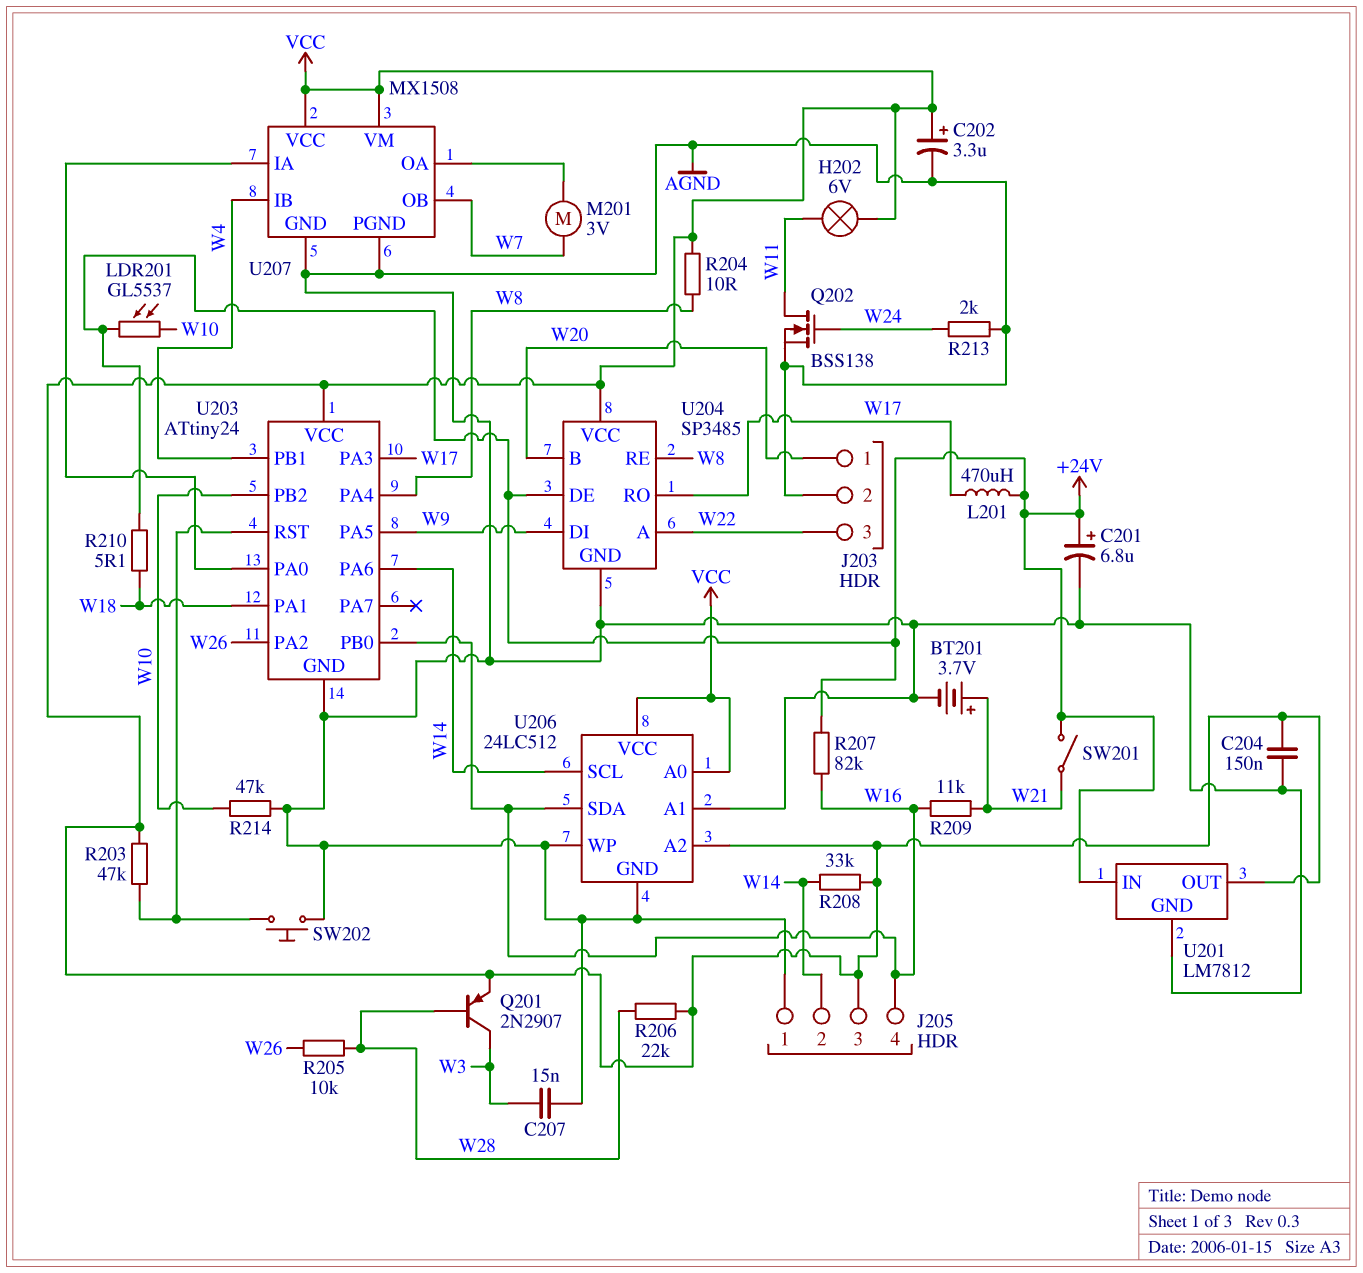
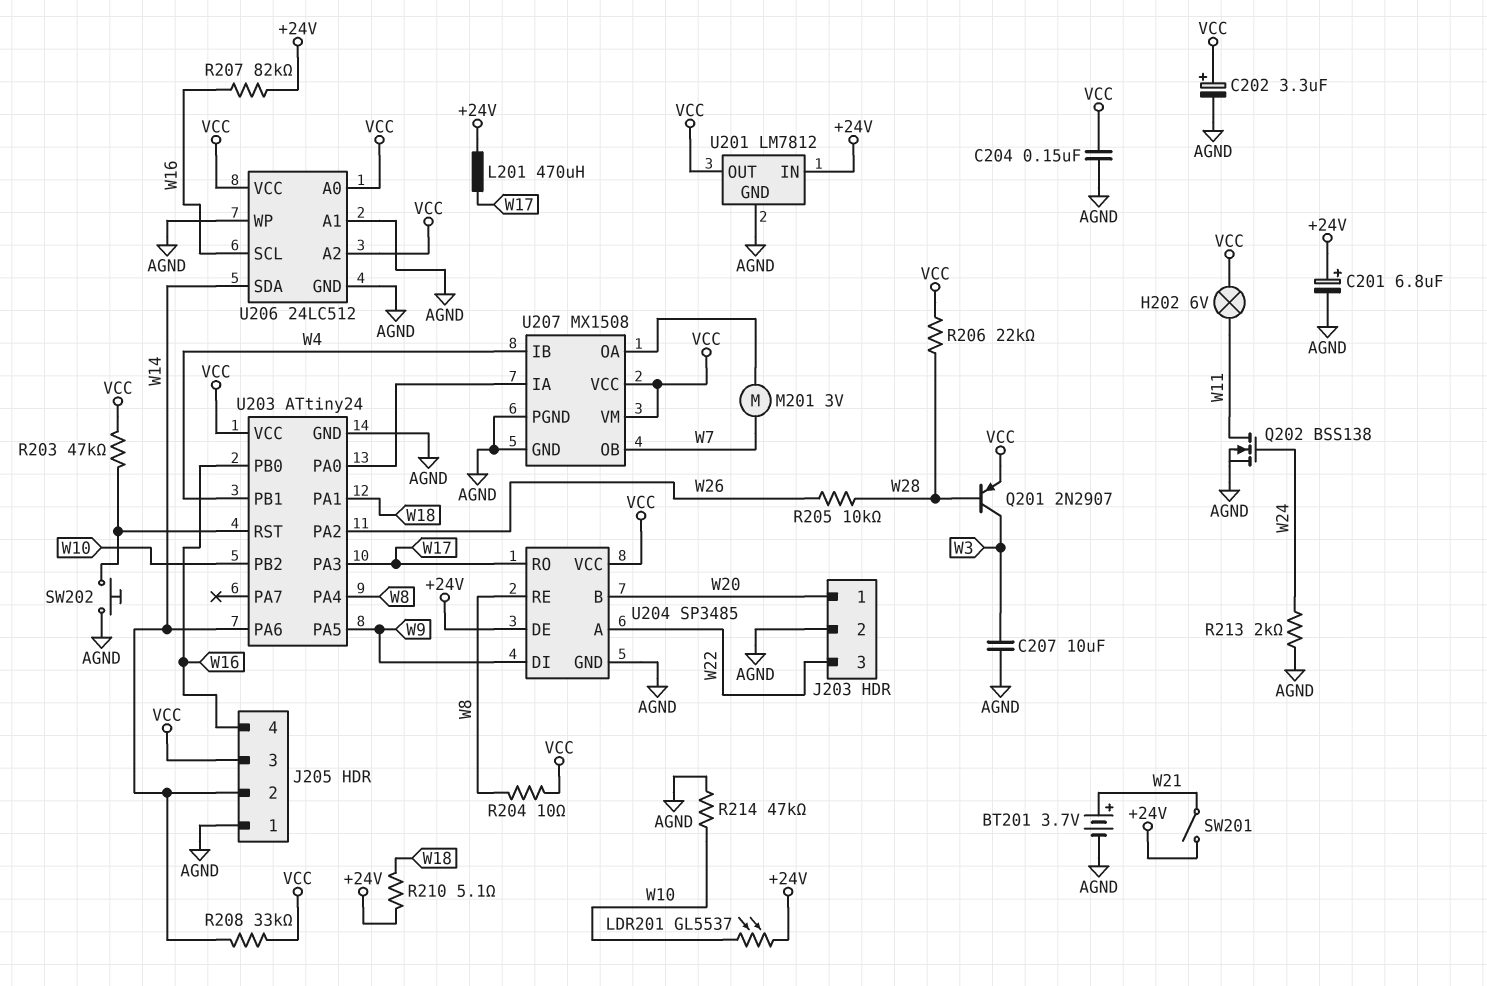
C207: 15nF (AGND, W3) -> 10uF (AGND, W3)
R209: 11k (W16, W21) -> none
U206 pin SCL: W14 -> W16
U206 pin SDA: W16 -> W14

